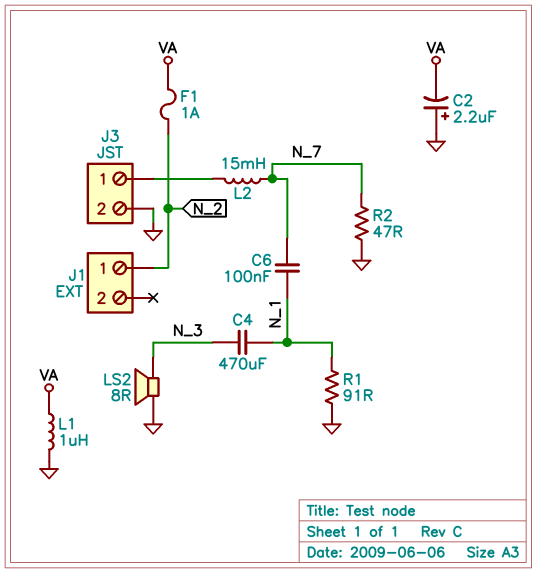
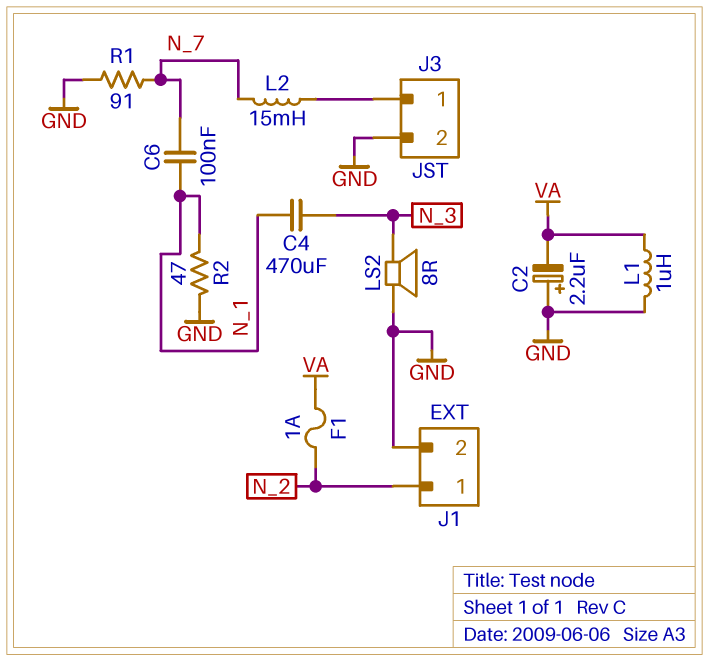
J1 pin 2: none -> GND
R1: 91 (GND, N_1) -> 91 (GND, N_7)
R2: 47 (GND, N_7) -> 47 (GND, N_1)

